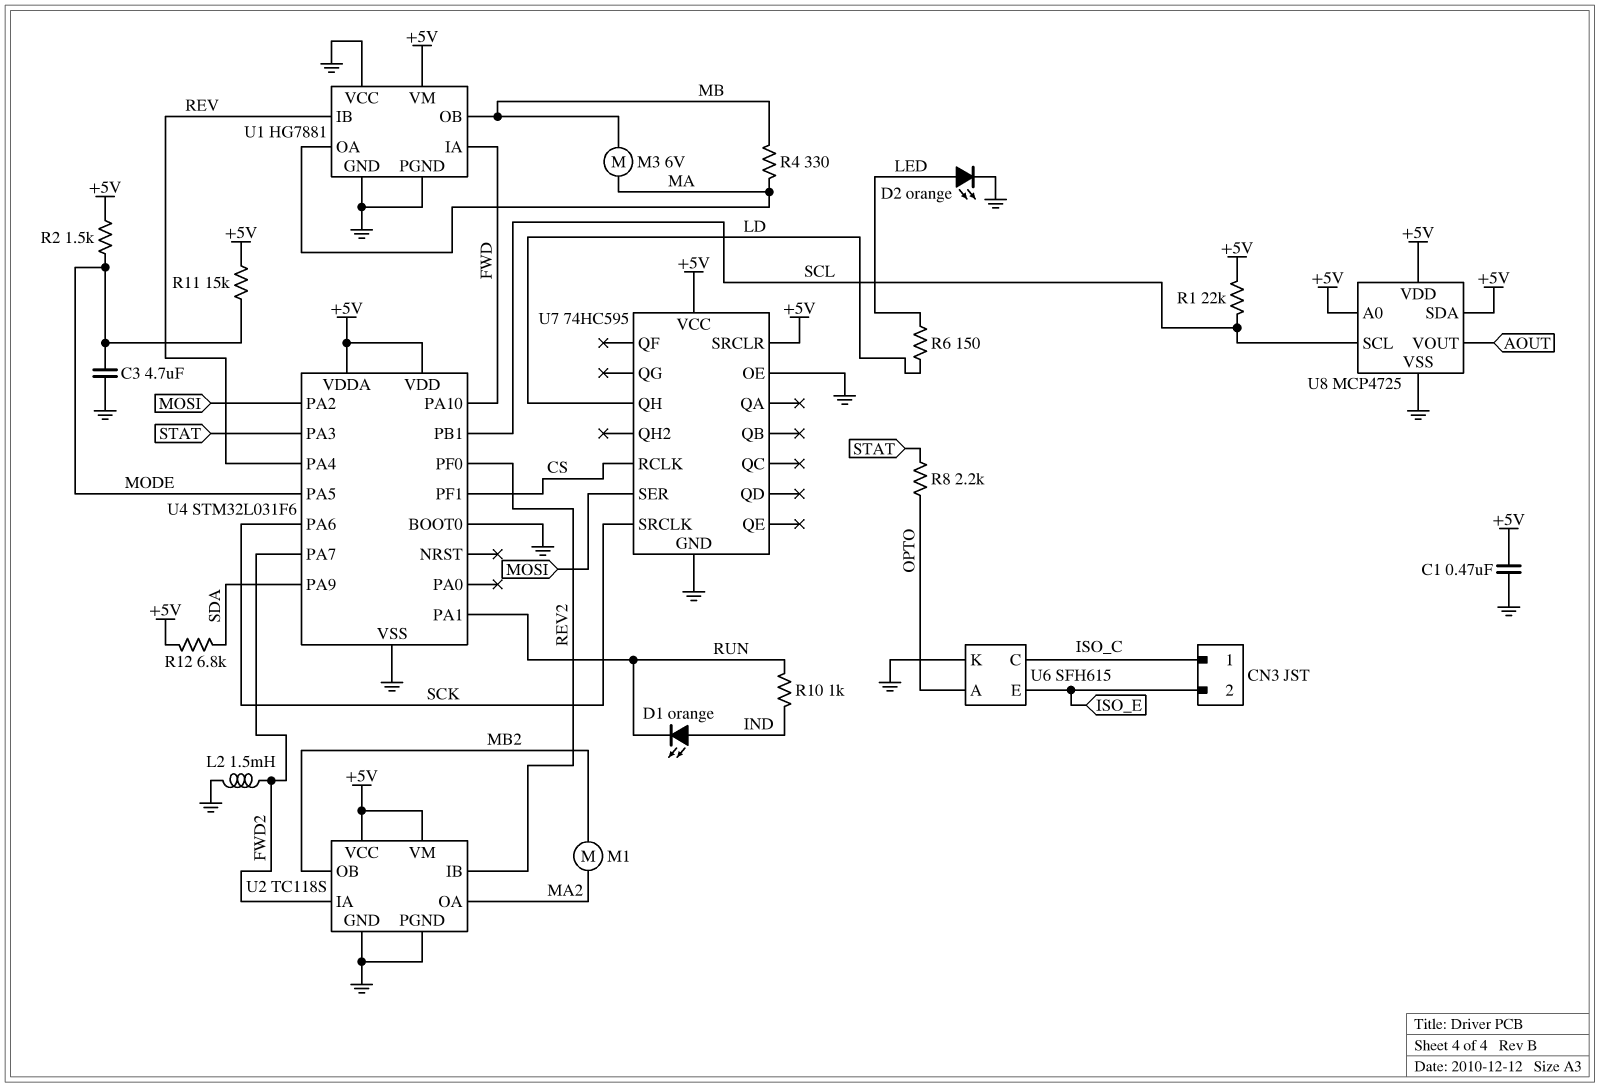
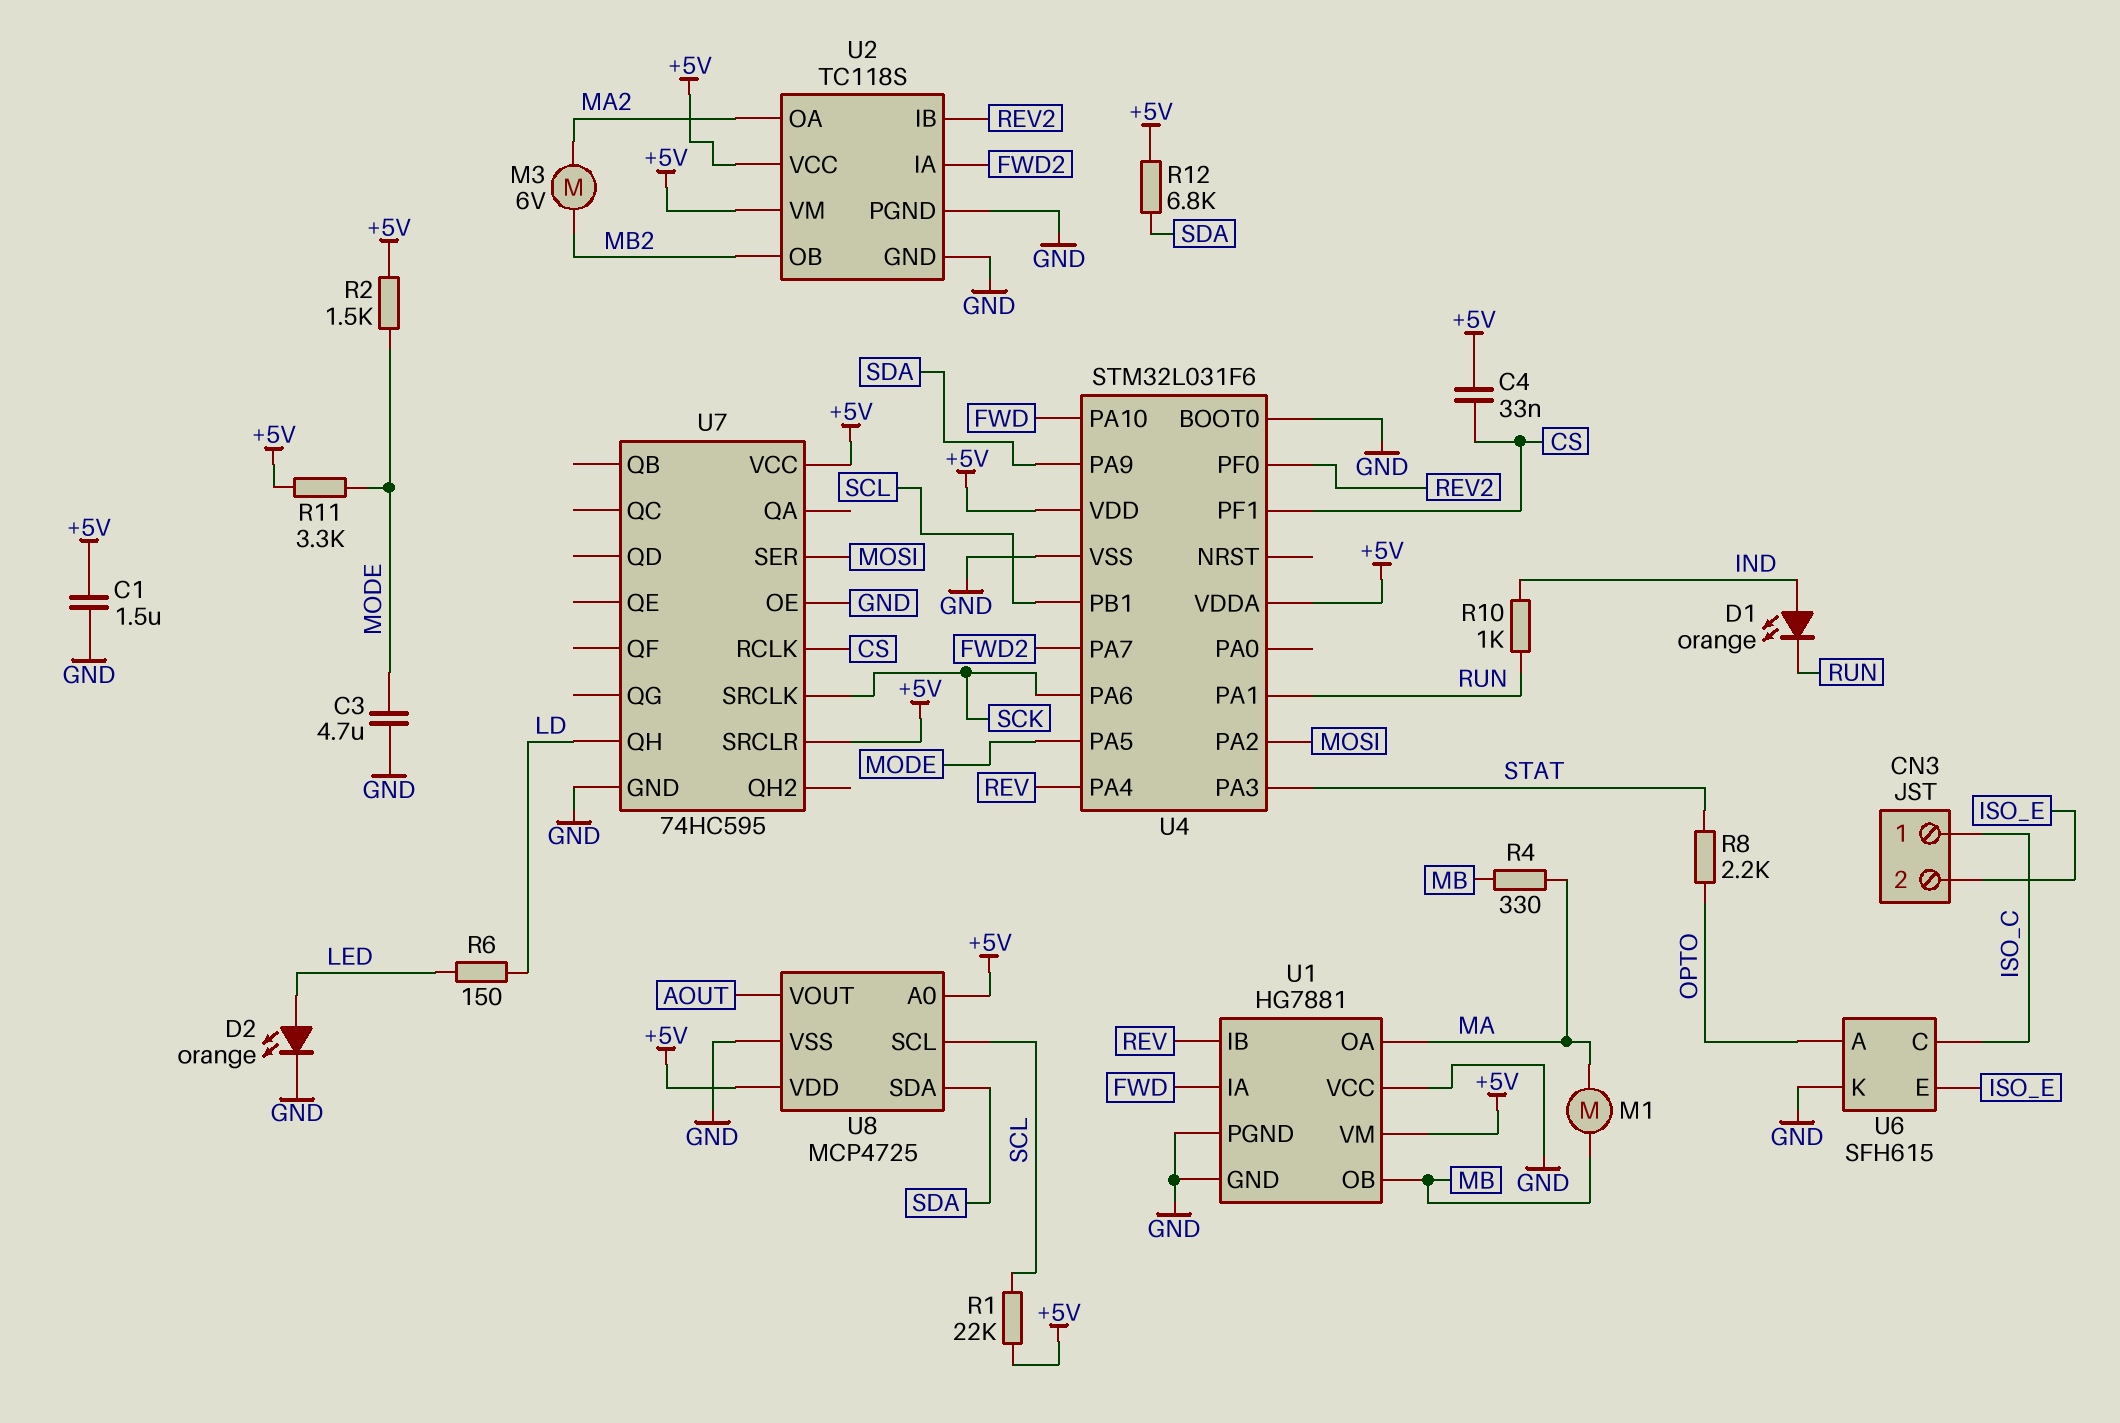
C1: 470nF (+5V, GND) -> 1.5uF (+5V, GND)
C4: none -> 33nF (+5V, CS)
L2: 1.5mH (FWD2, GND) -> none
M1: motor (MA2, MB2) -> motor (MA, MB)
M3: motor 6V (MA, MB) -> motor 6V (MA2, MB2)
R11: 15k (+5V, MODE) -> 3.3k (+5V, MODE)
U8 pin SDA: +5V -> SDA

